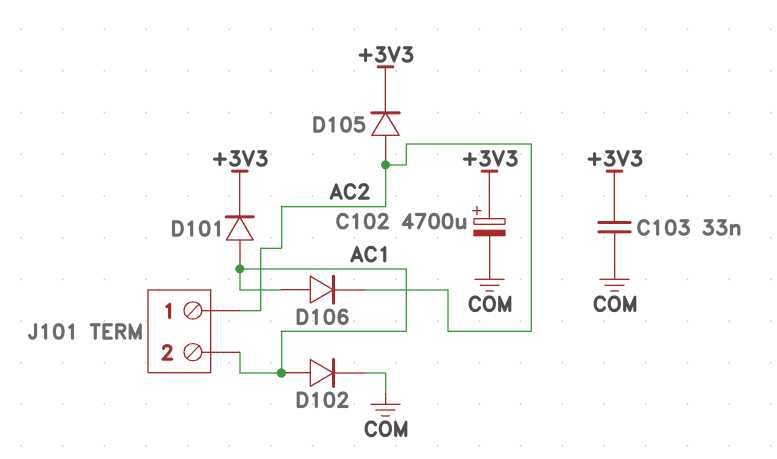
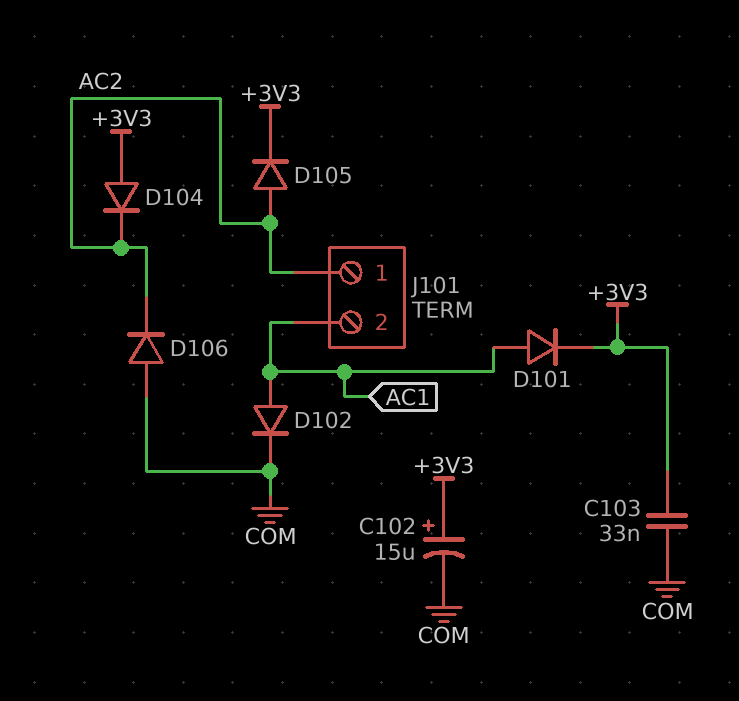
C102: 4700uF (plus +3V3, minus COM) -> 15uF (plus +3V3, minus COM)
D104: none -> diode (A +3V3, K AC2)
D106: diode (A AC1, K AC2) -> diode (A COM, K AC2)

